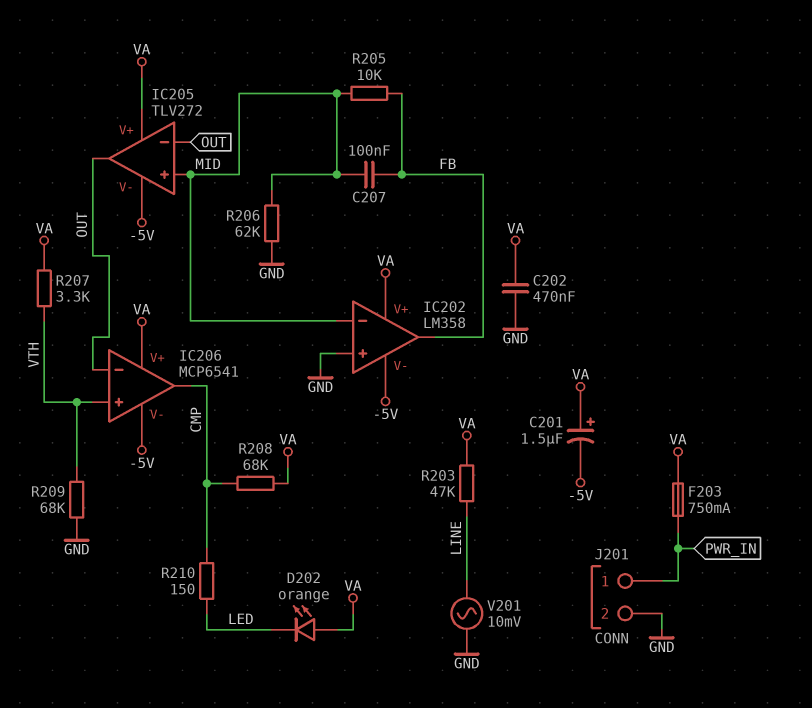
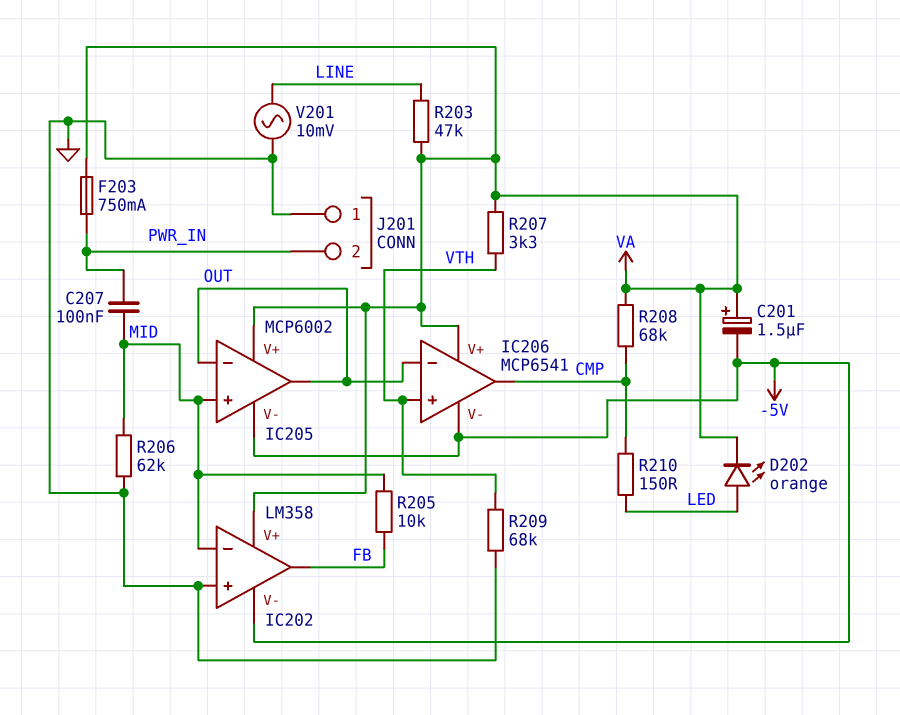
C202: 470nF (GND, VA) -> none
C207: 100nF (FB, MID) -> 100nF (MID, PWR_IN)
D202: LED orange (A VA, K LED) -> LED orange (A LED, K VA)
IC205: TLV272 -> MCP6002
J201 pin 1: PWR_IN -> GND
J201 pin 2: GND -> PWR_IN

